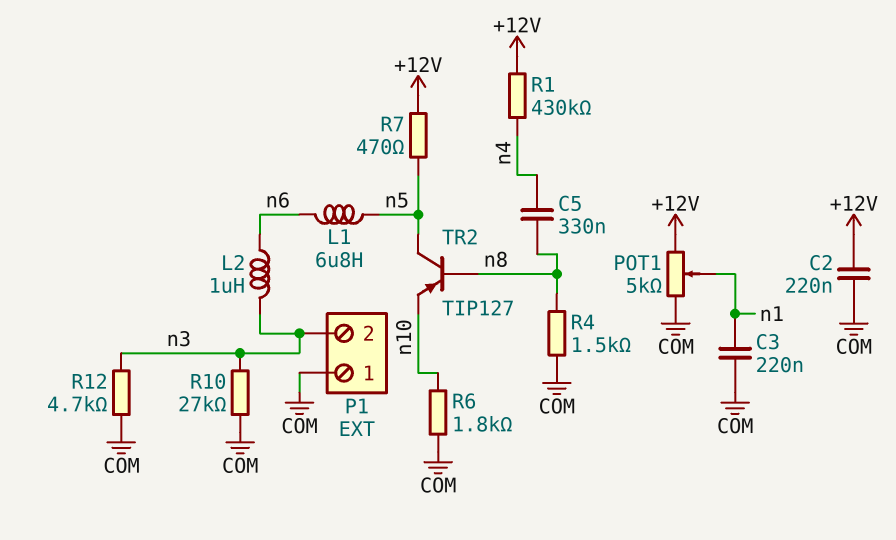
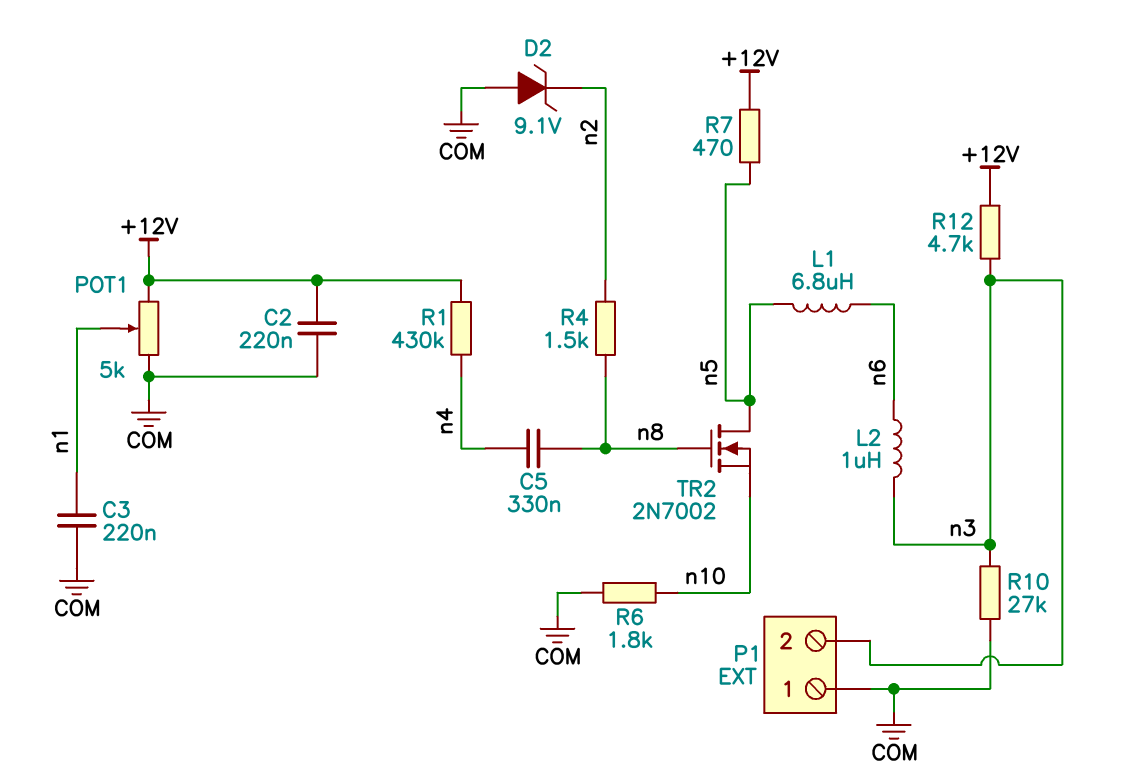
D2: none -> zener 9.1V (A COM, K n2)
R4: 1.5k (COM, n8) -> 1.5k (n2, n8)
R12: 4.7k (COM, n3) -> 4.7k (+12V, n3)
TR2: PNP TIP127 (B n8, C n5, E n10) -> NMOS 2N7002 (G n8, D n5, S n10)

